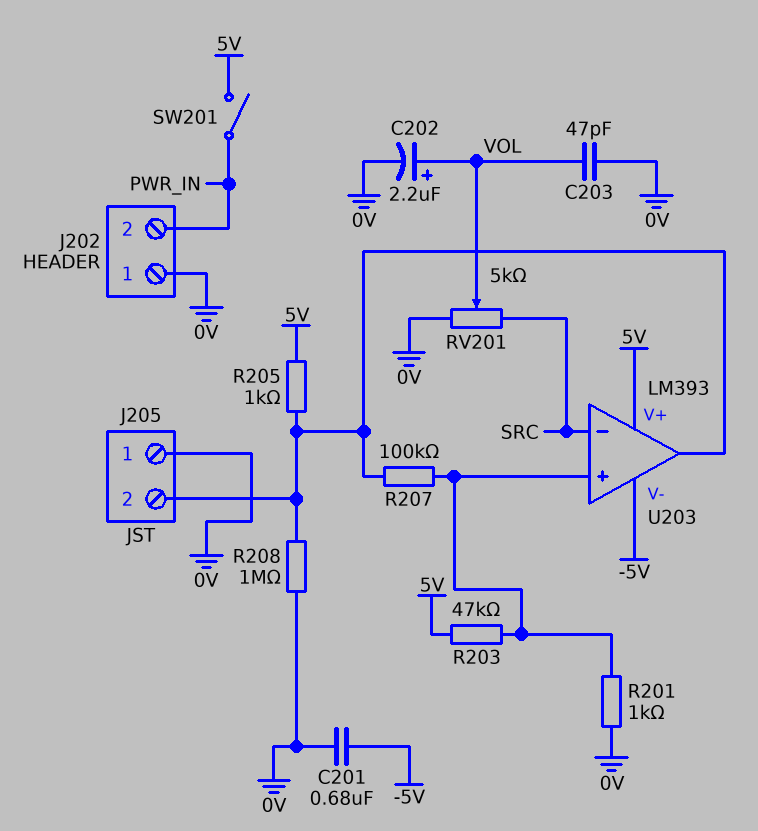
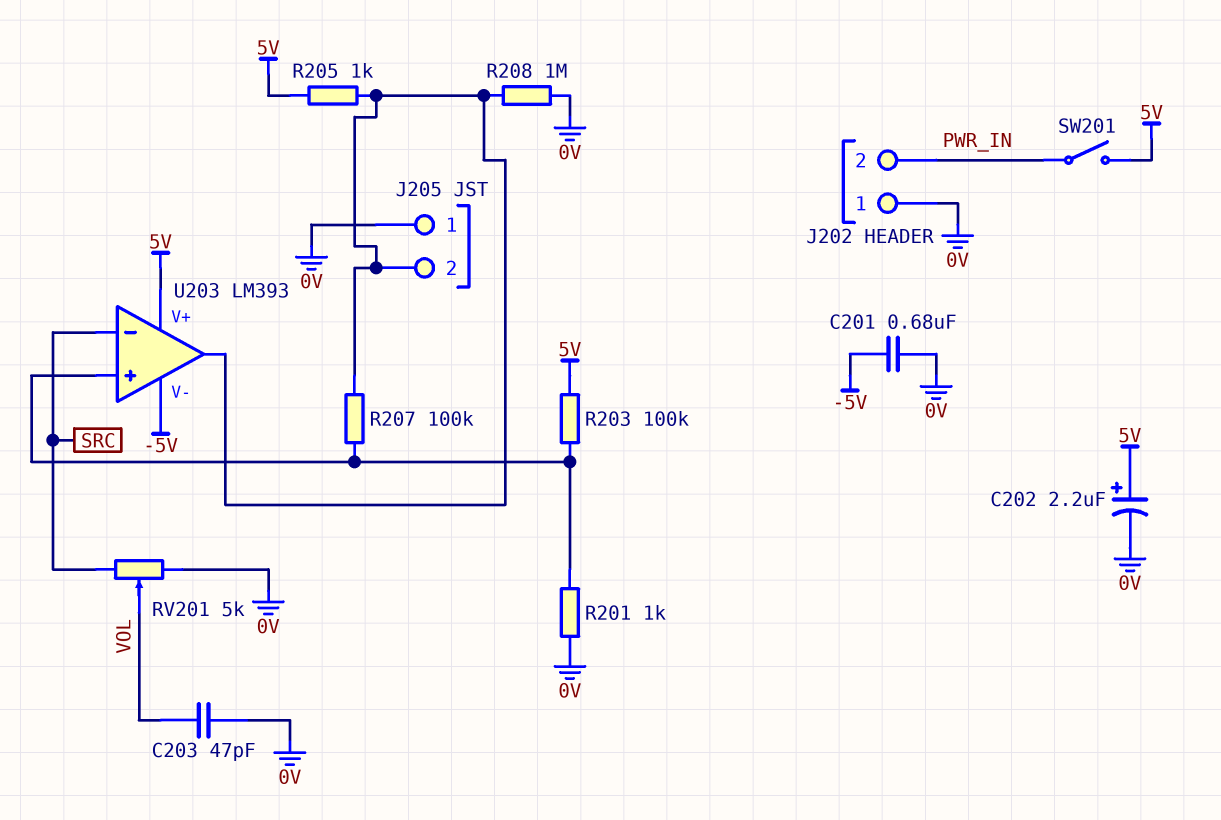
C202: 2.2uF (plus VOL, minus 0V) -> 2.2uF (plus 5V, minus 0V)
R203: 47k (5V, U203/in+) -> 100k (5V, U203/in+)

